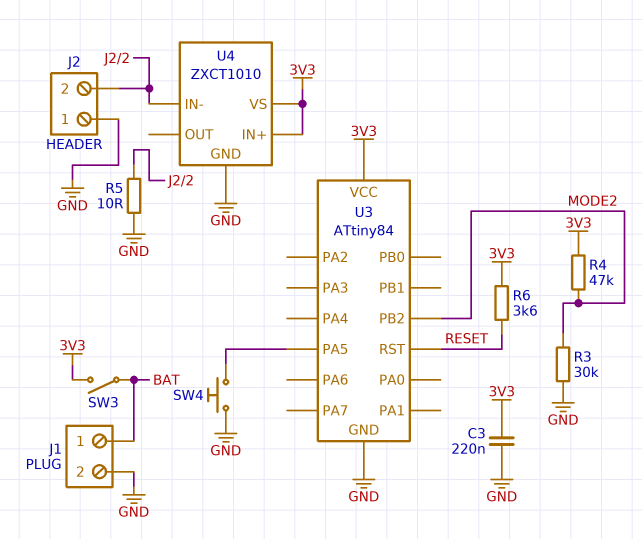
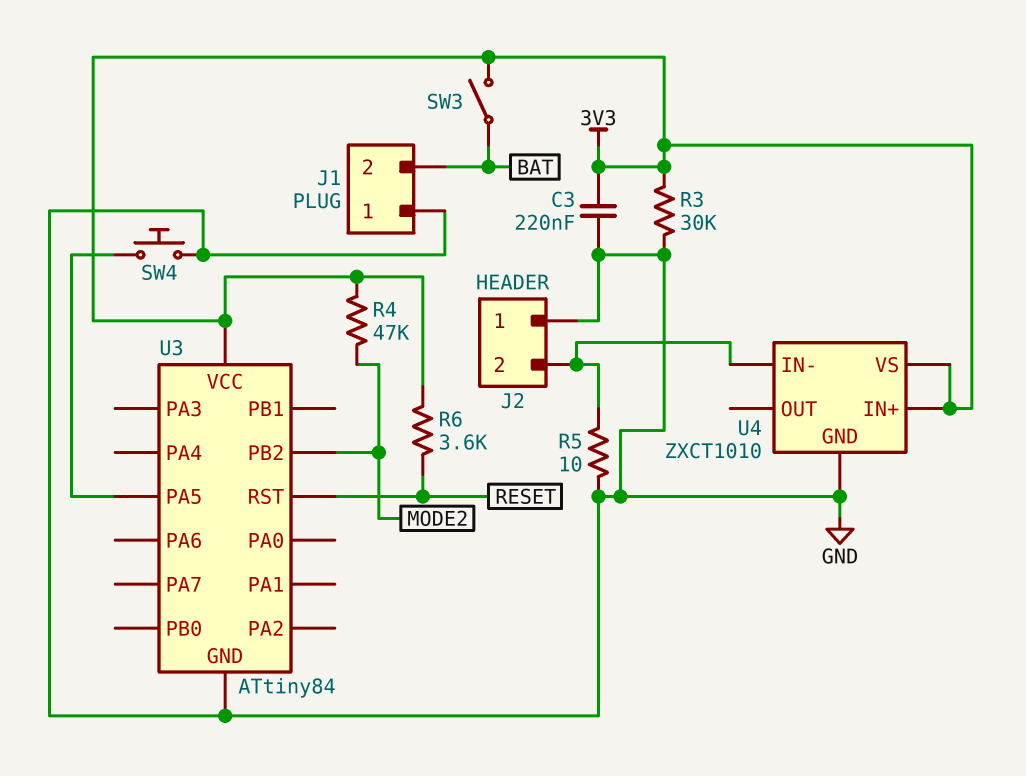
J1 pin 1: BAT -> GND
J1 pin 2: GND -> BAT
R3: 30k (GND, MODE2) -> 30k (3V3, GND)

